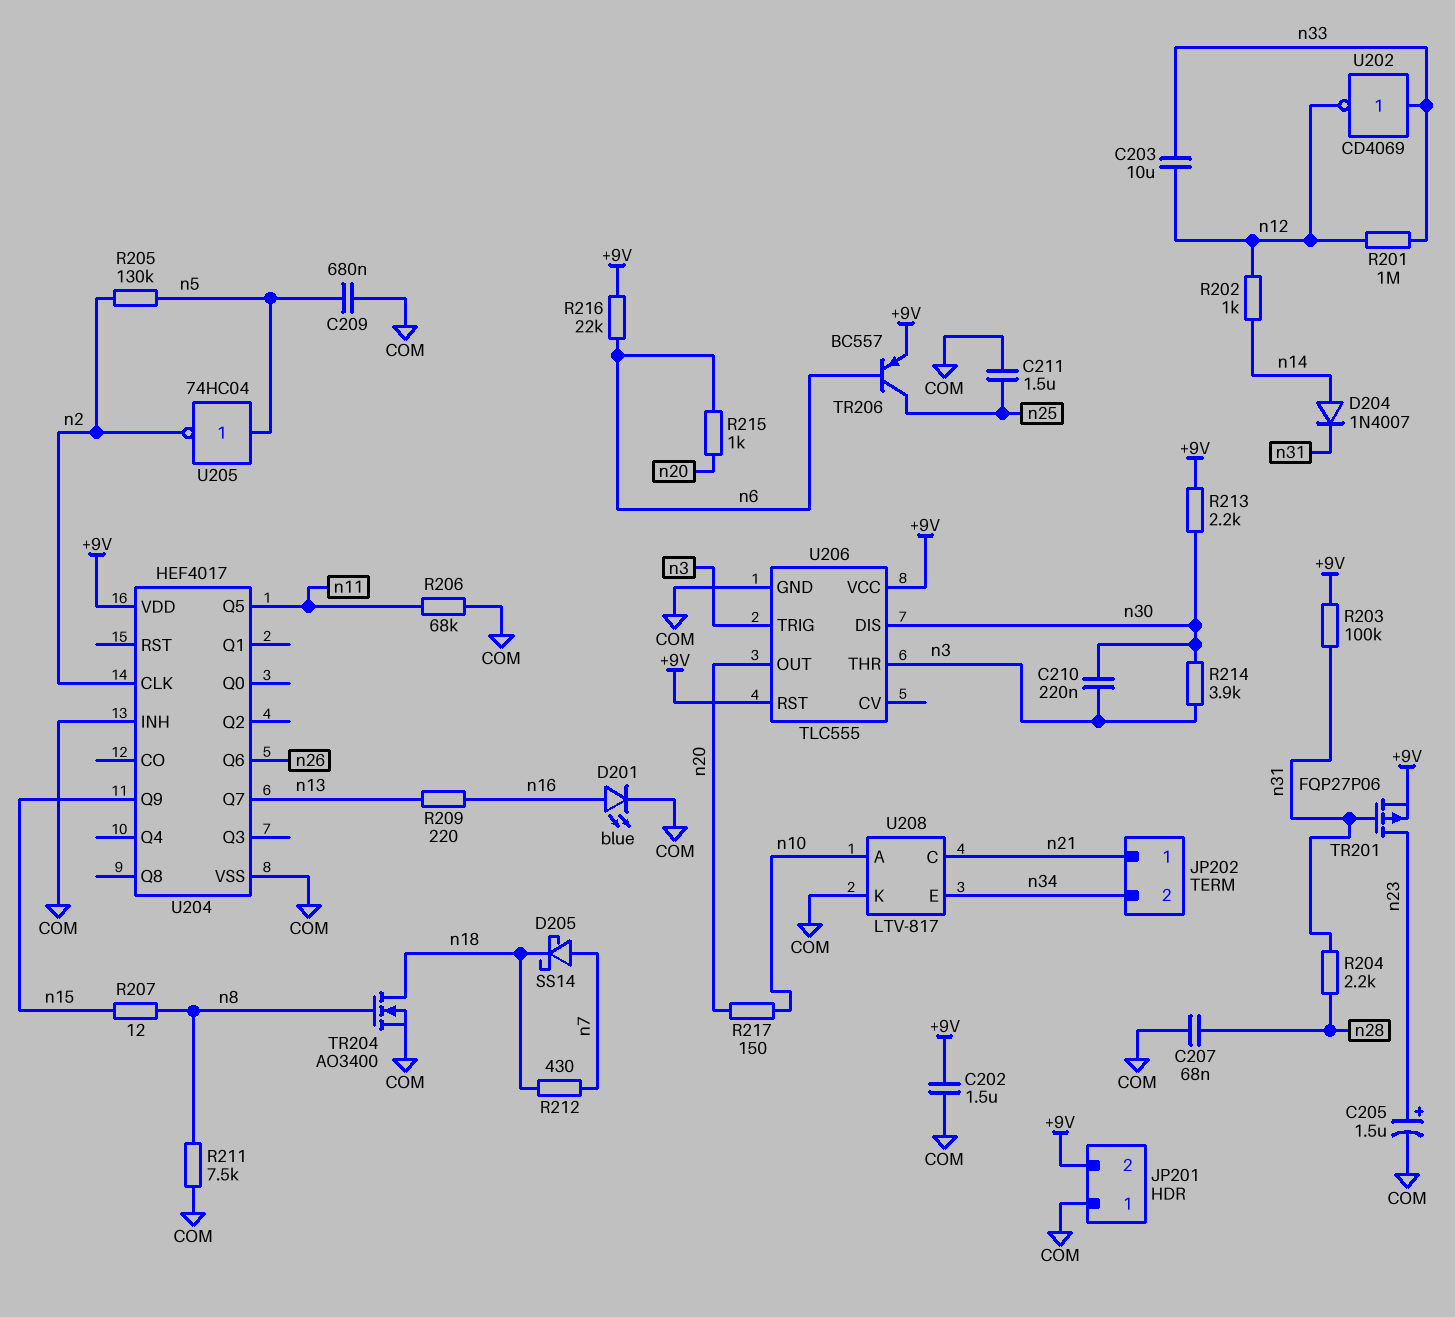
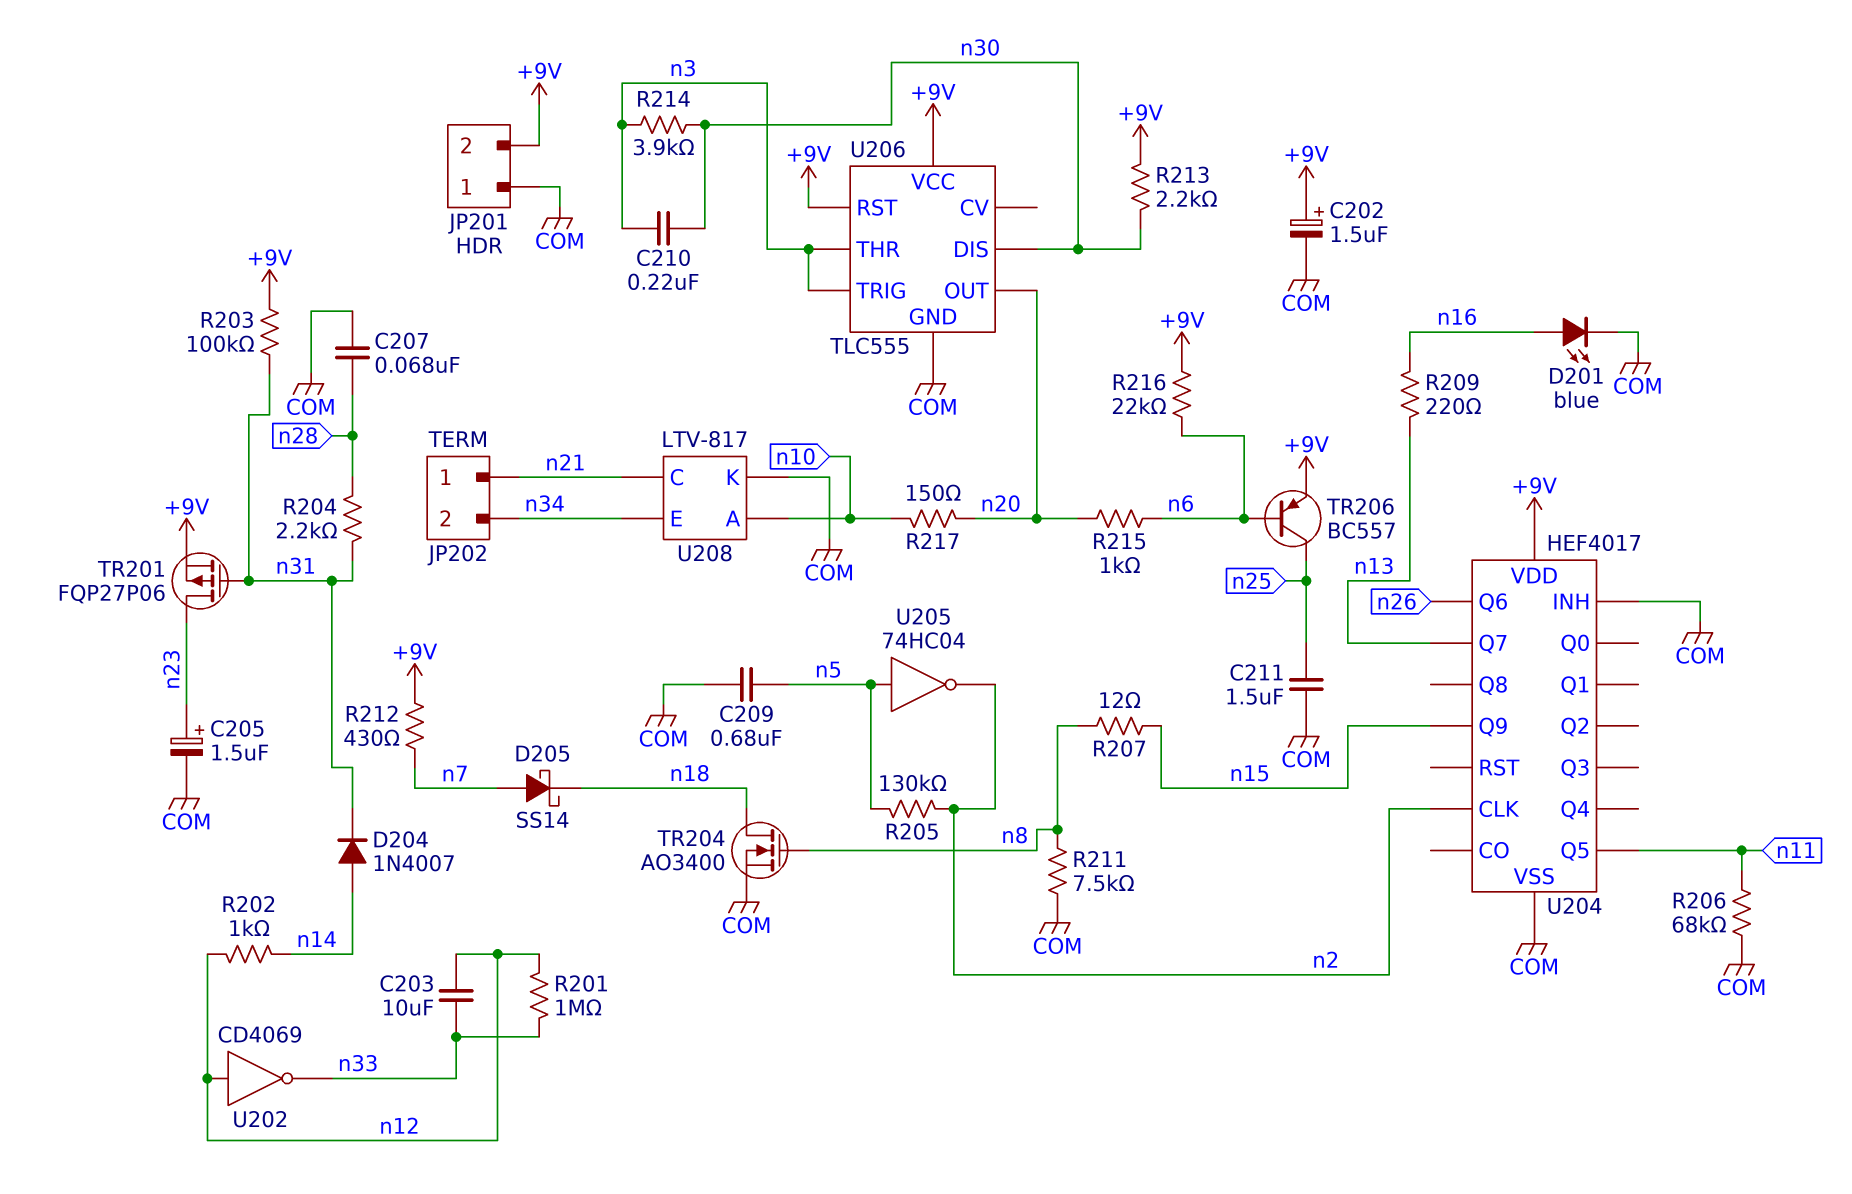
C202: 1.5uF (+9V, COM) -> 1.5uF (plus +9V, minus COM)
R212: 430 (n7, n18) -> 430 (+9V, n7)
U202: NOT CD4069 (in n33, out n12) -> NOT CD4069 (in n12, out n33)

